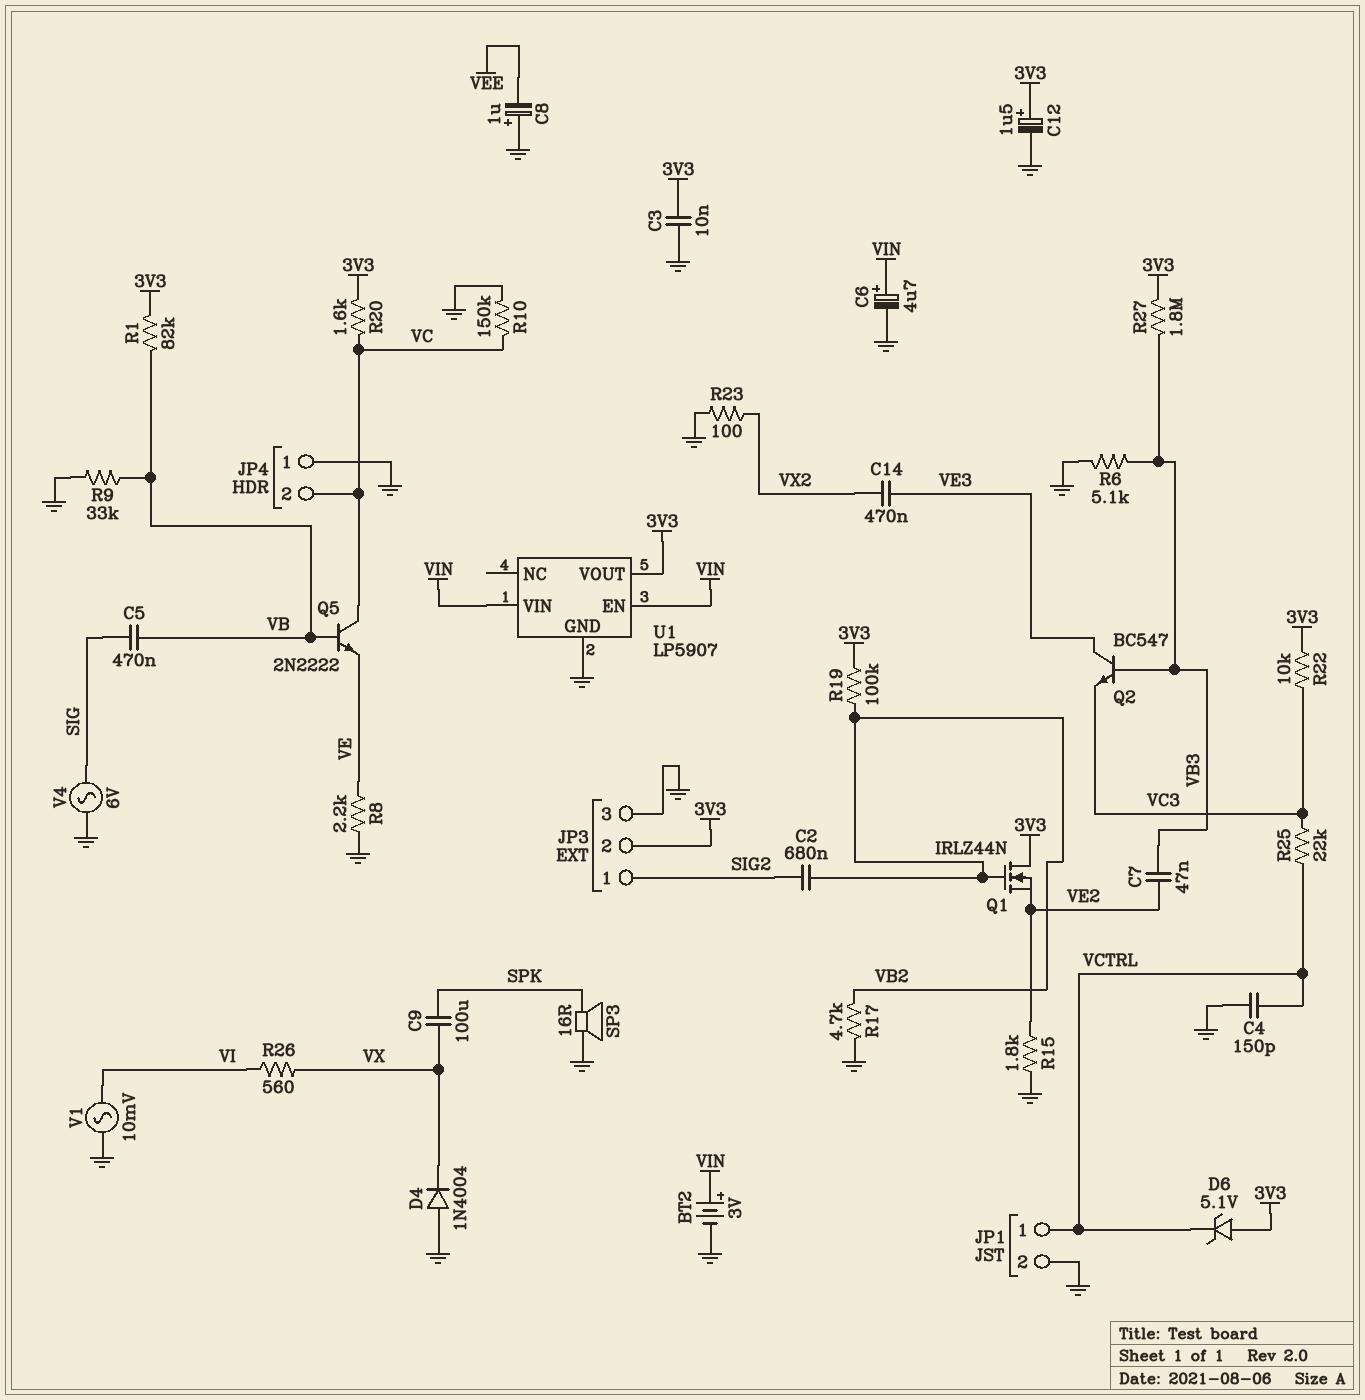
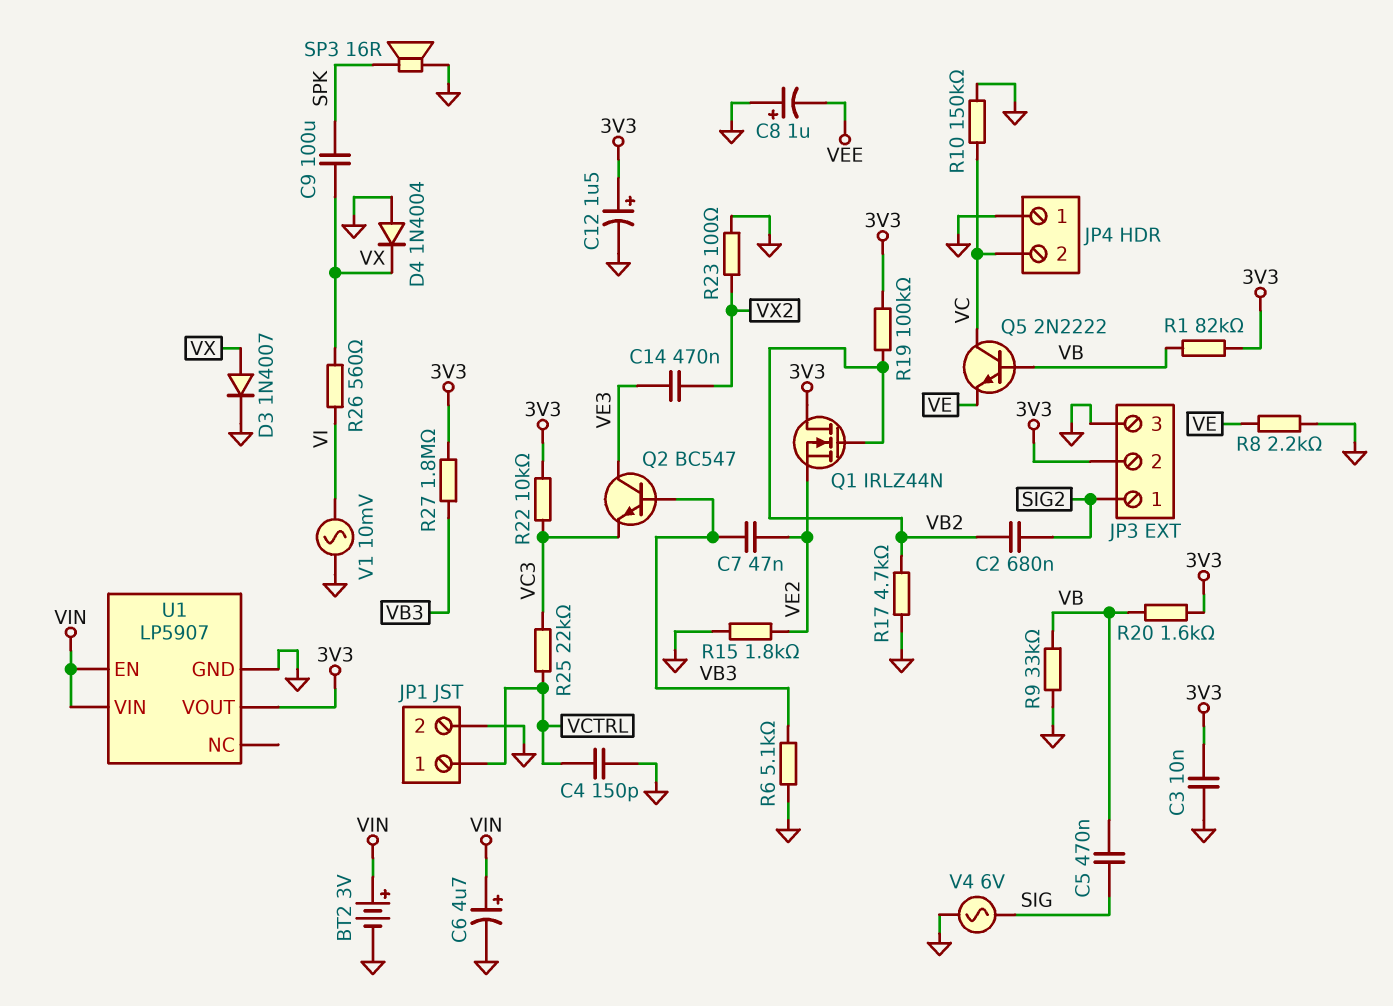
D3: none -> diode 1N4007 (A VX, K GND)
D6: zener 5.1V (A 3V3, K VCTRL) -> none
R20: 1.6k (3V3, VC) -> 1.6k (3V3, VB)

